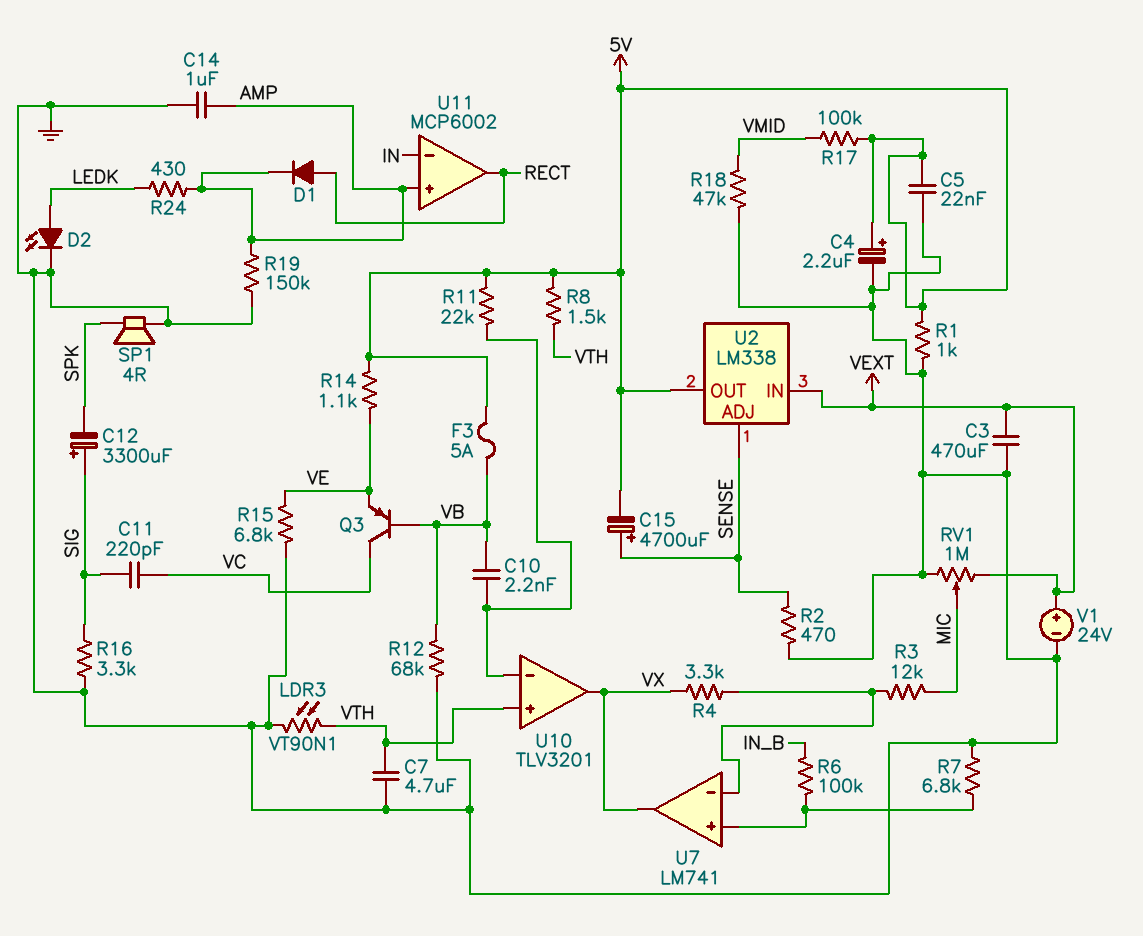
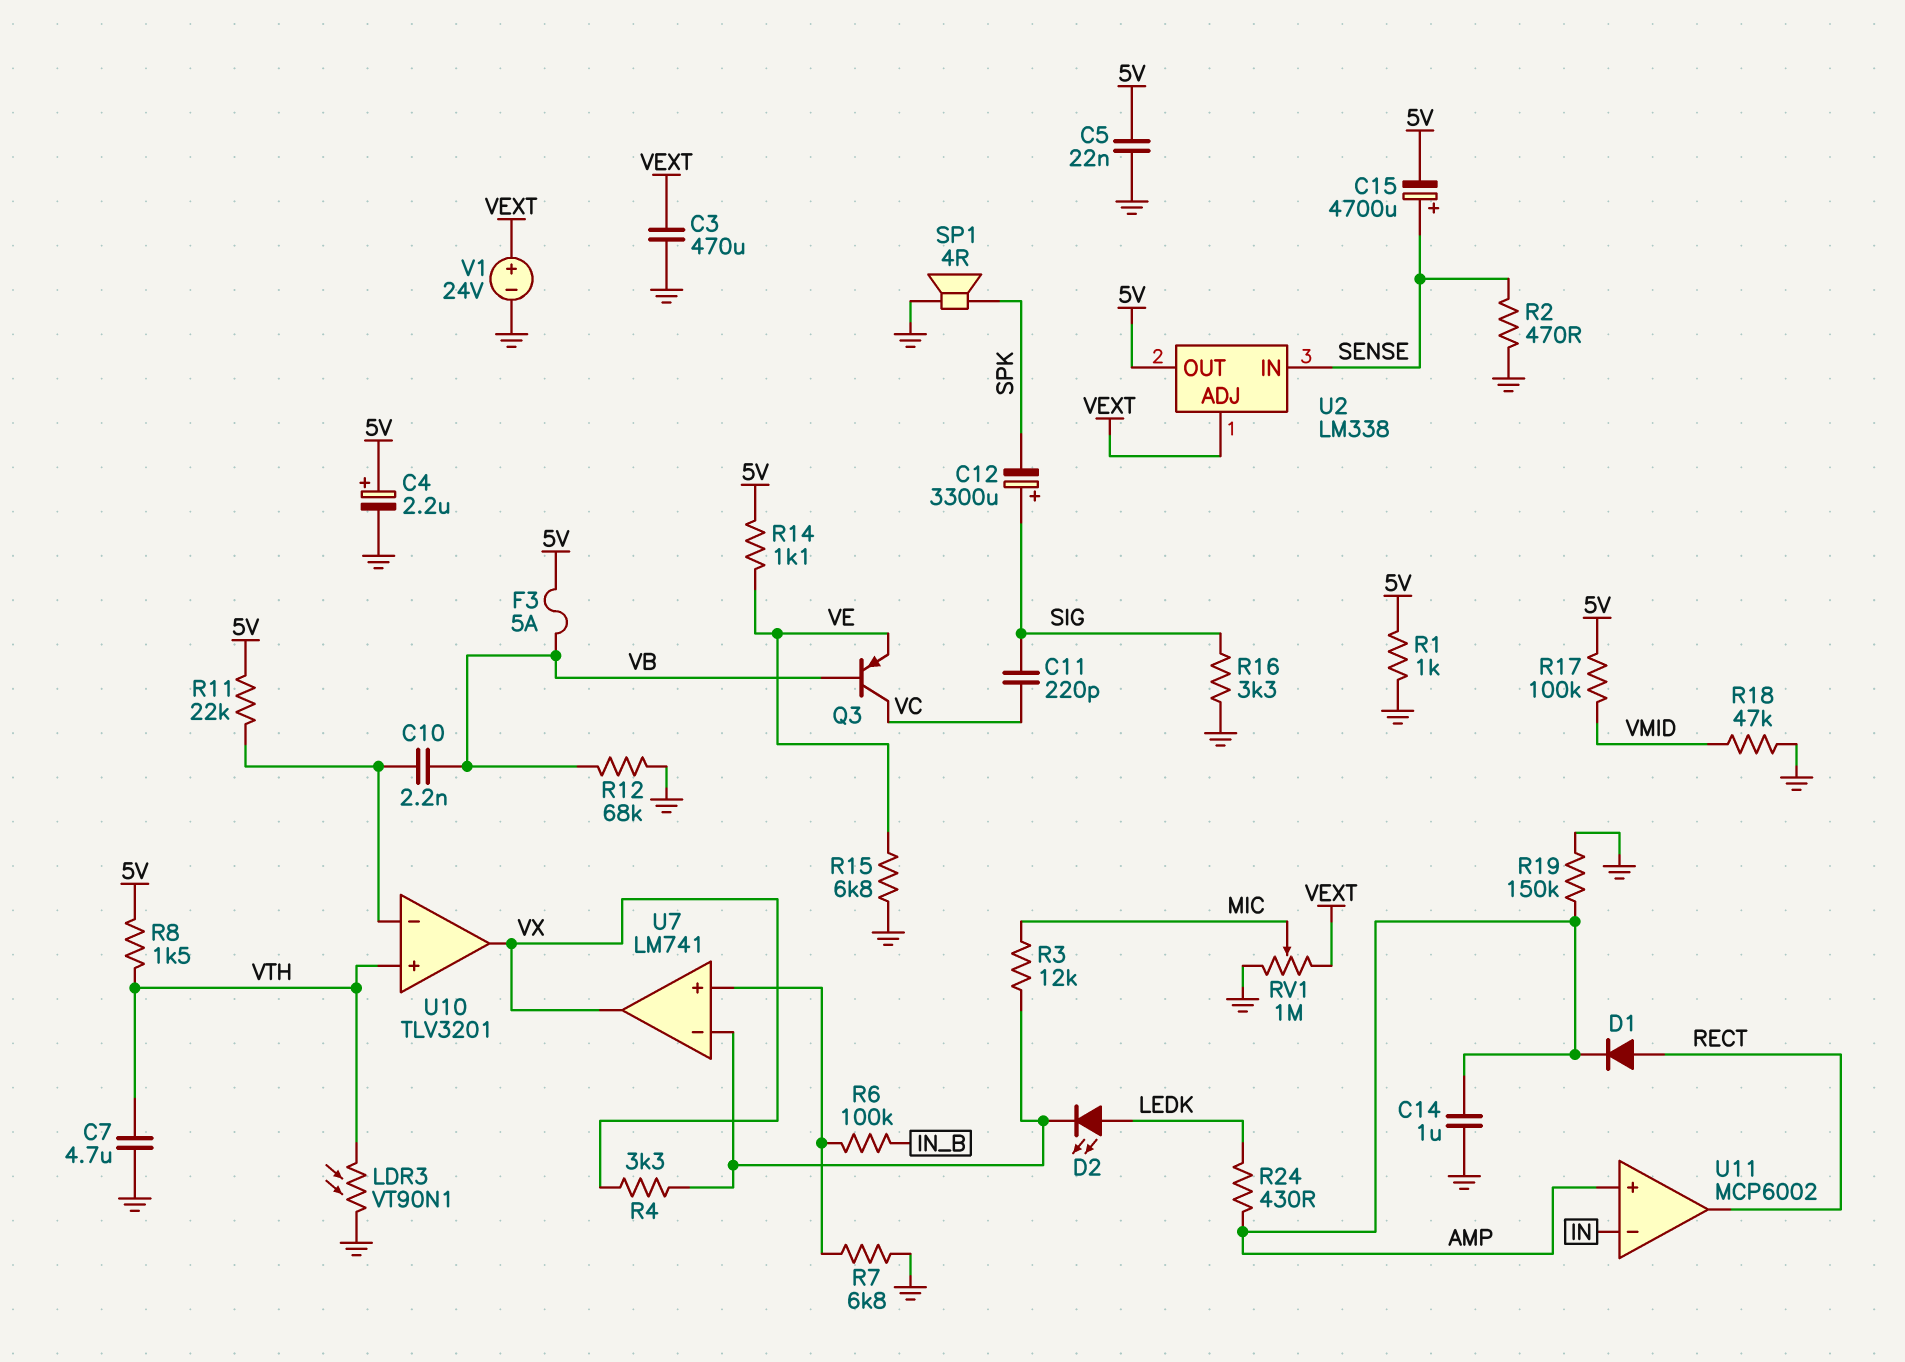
D2: LED (A LEDK, K GND) -> LED (A LEDK, K U7/in-)
U2 pin ADJ: SENSE -> VEXT
U2 pin IN: VEXT -> SENSE

